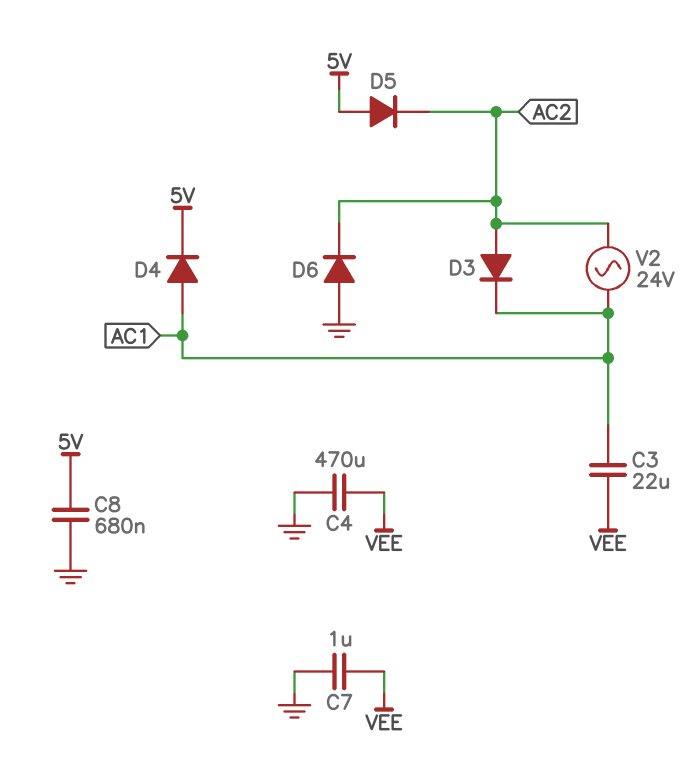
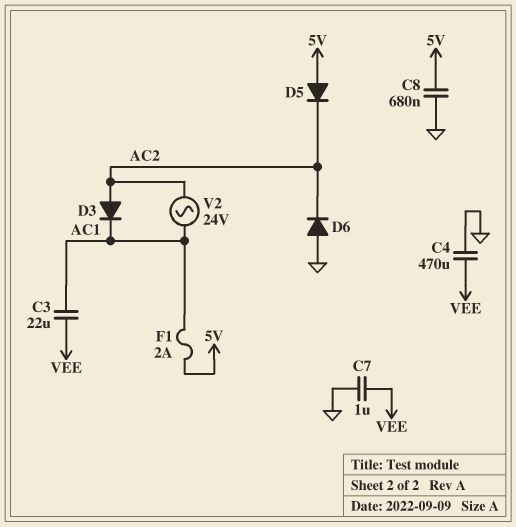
D4: diode (A AC1, K 5V) -> none
F1: none -> 2A (5V, AC1)

